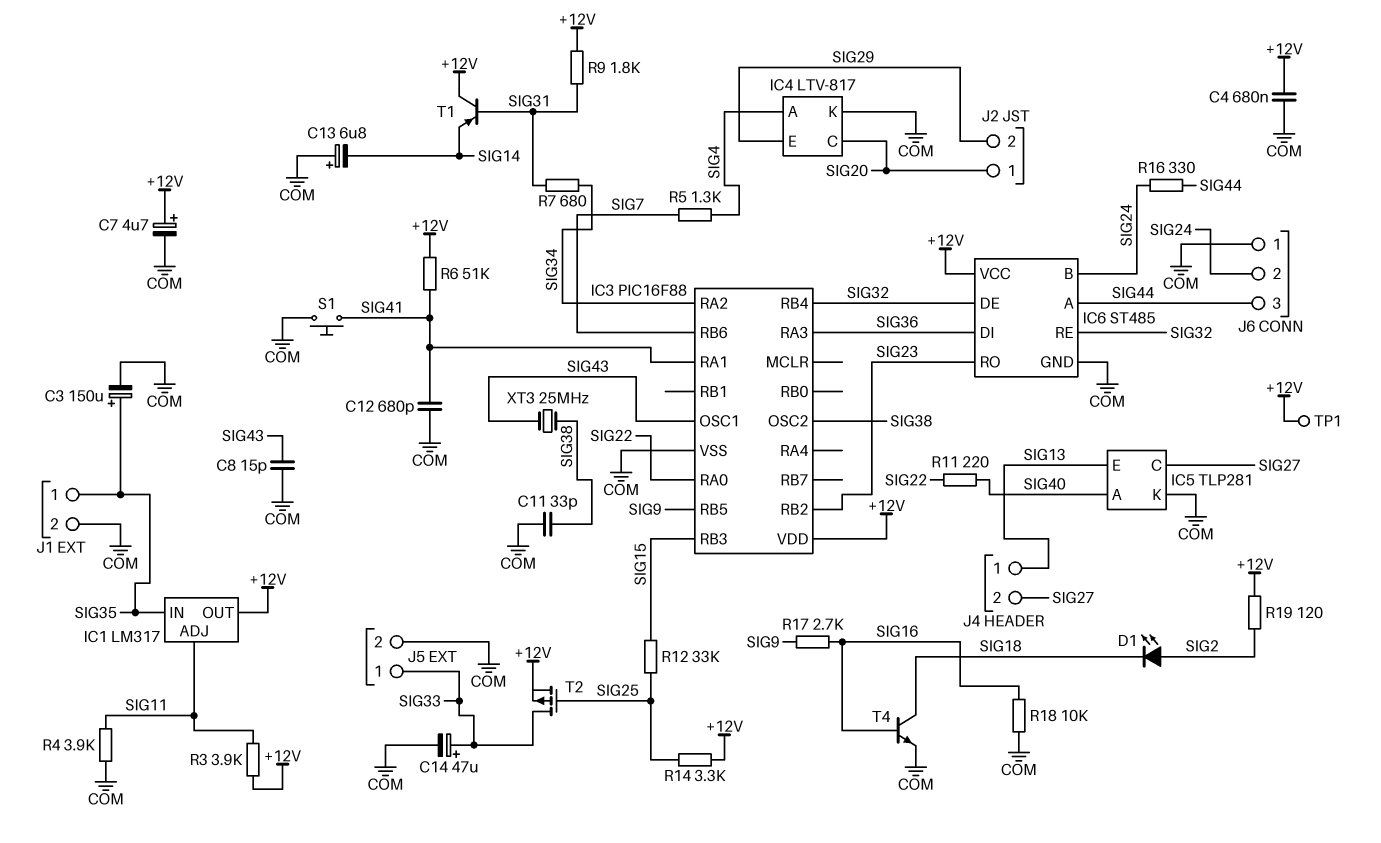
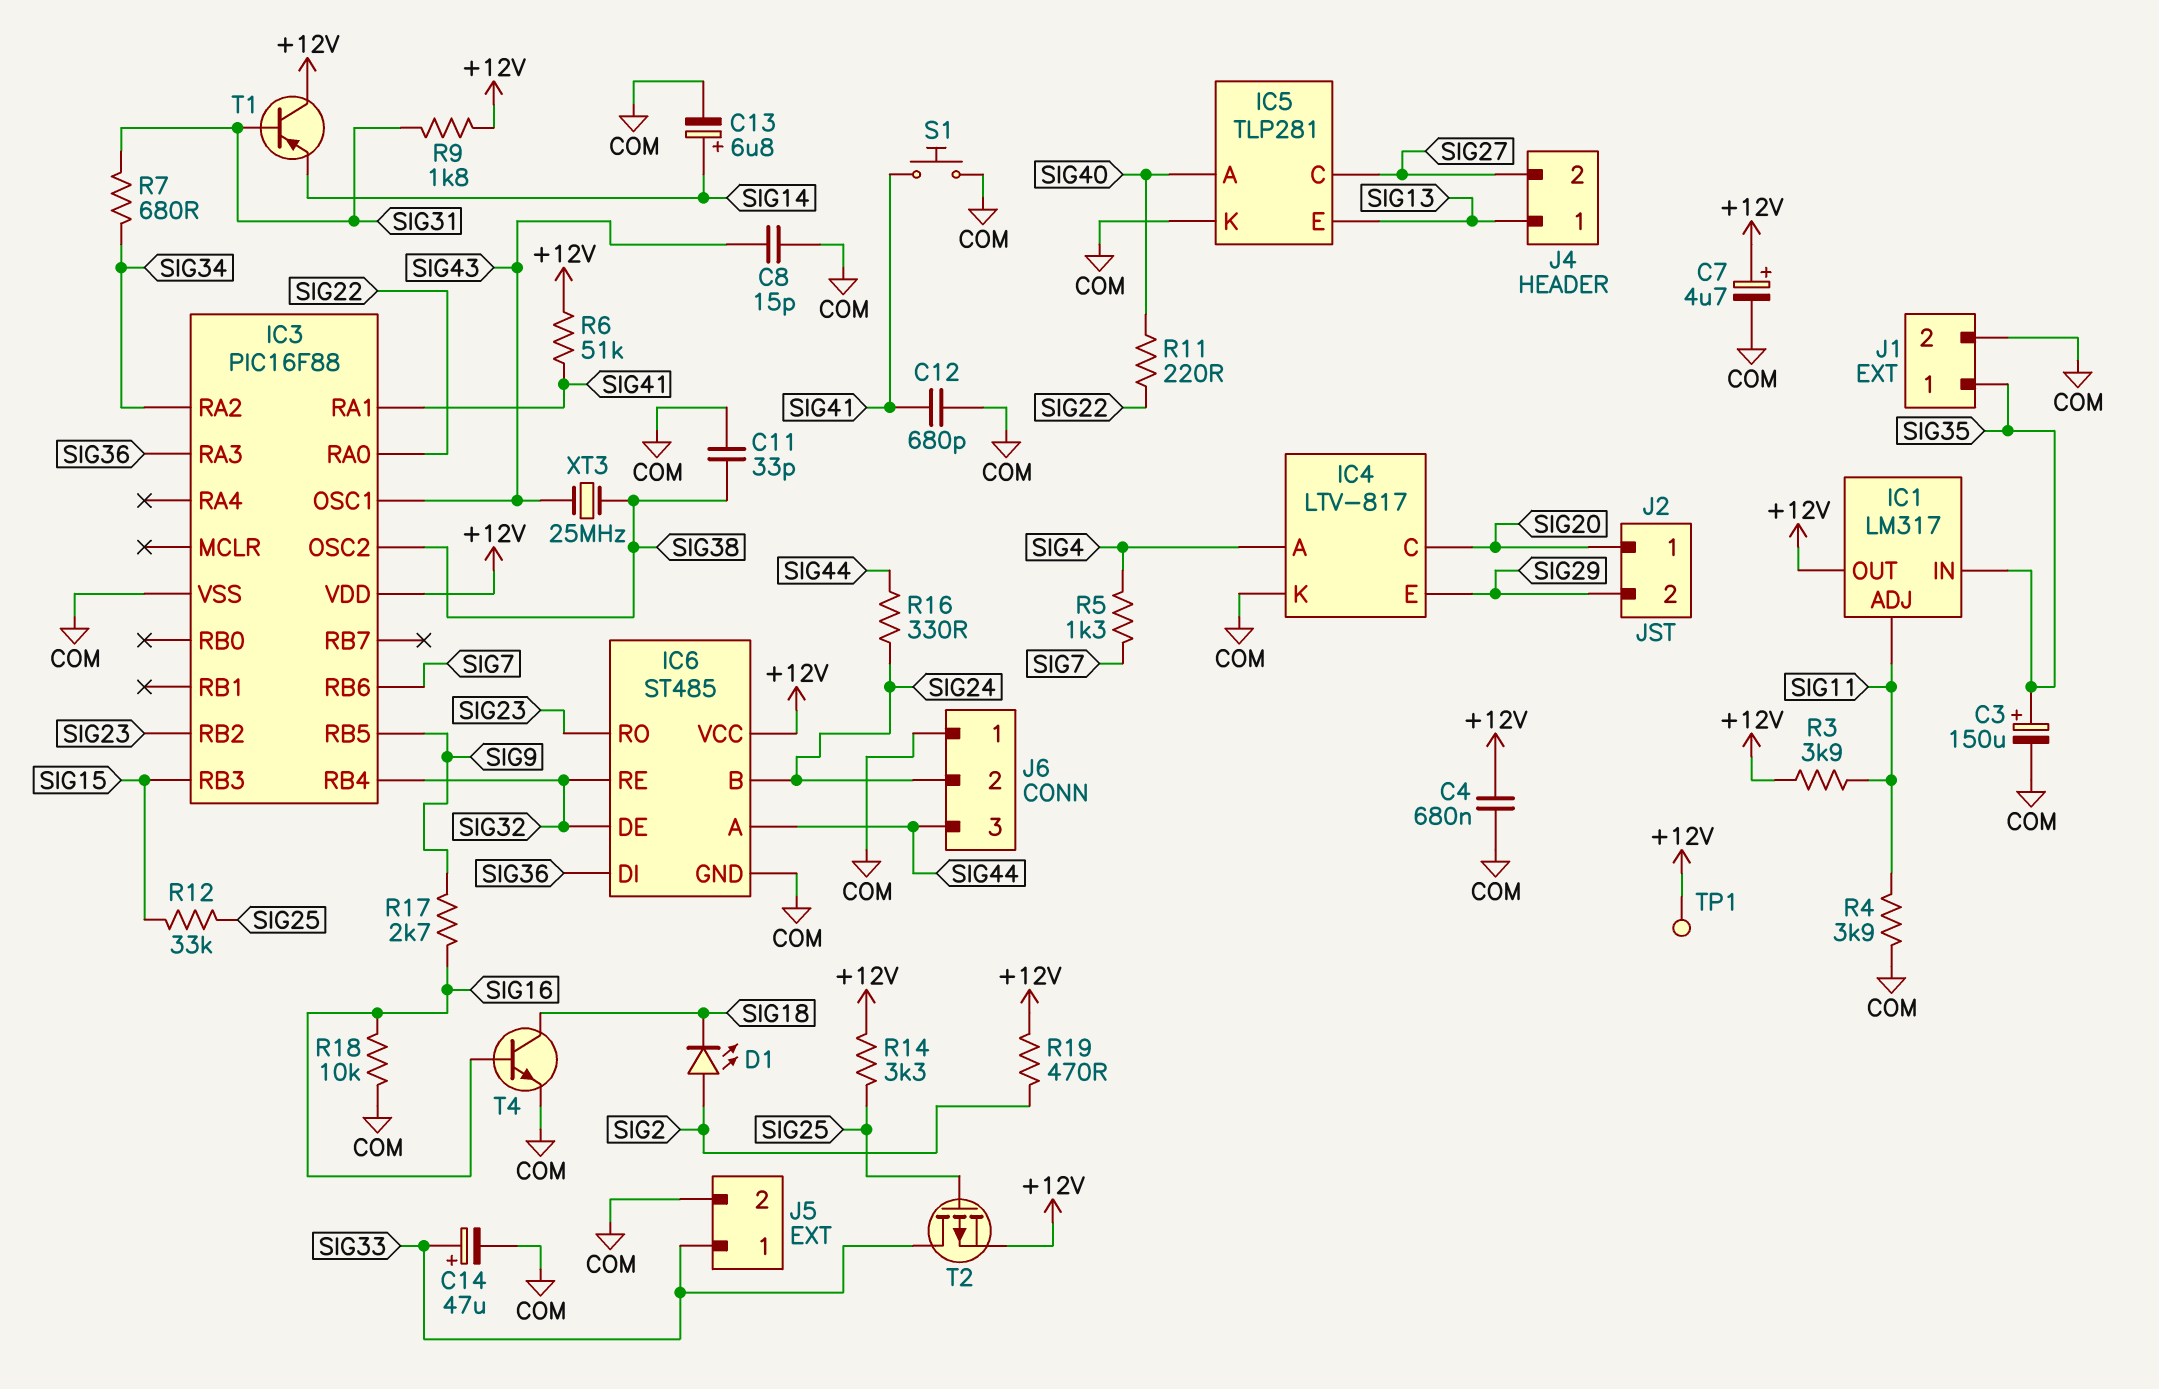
C13: 6.8uF (plus COM, minus SIG14) -> 6.8uF (plus SIG14, minus COM)
R19: 120 (+12V, SIG2) -> 470 (+12V, SIG2)

